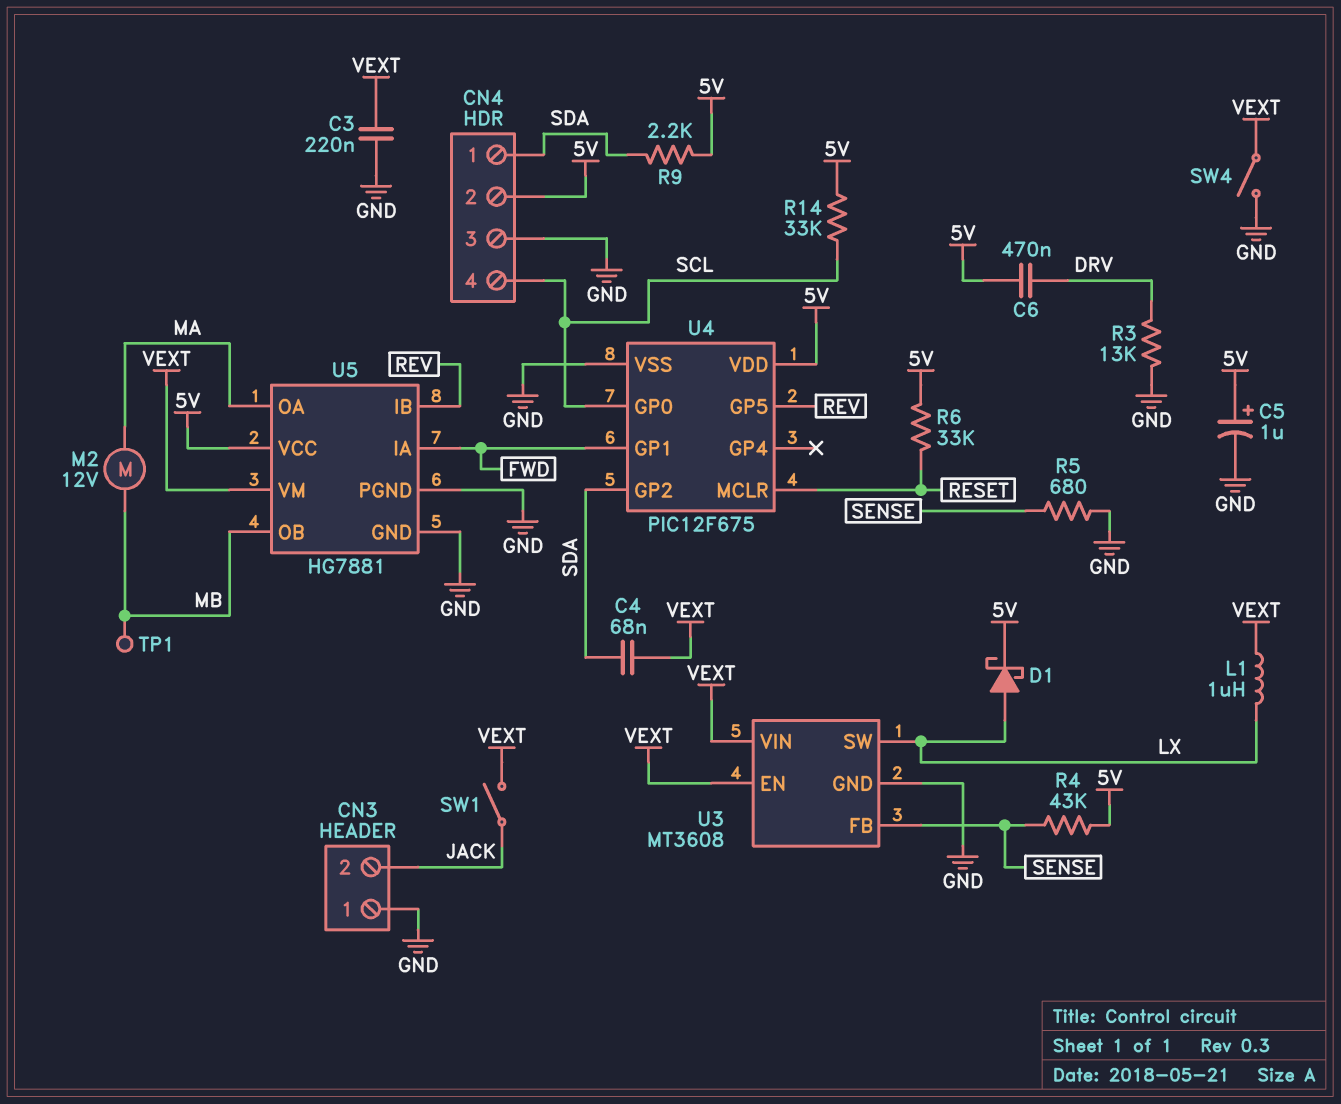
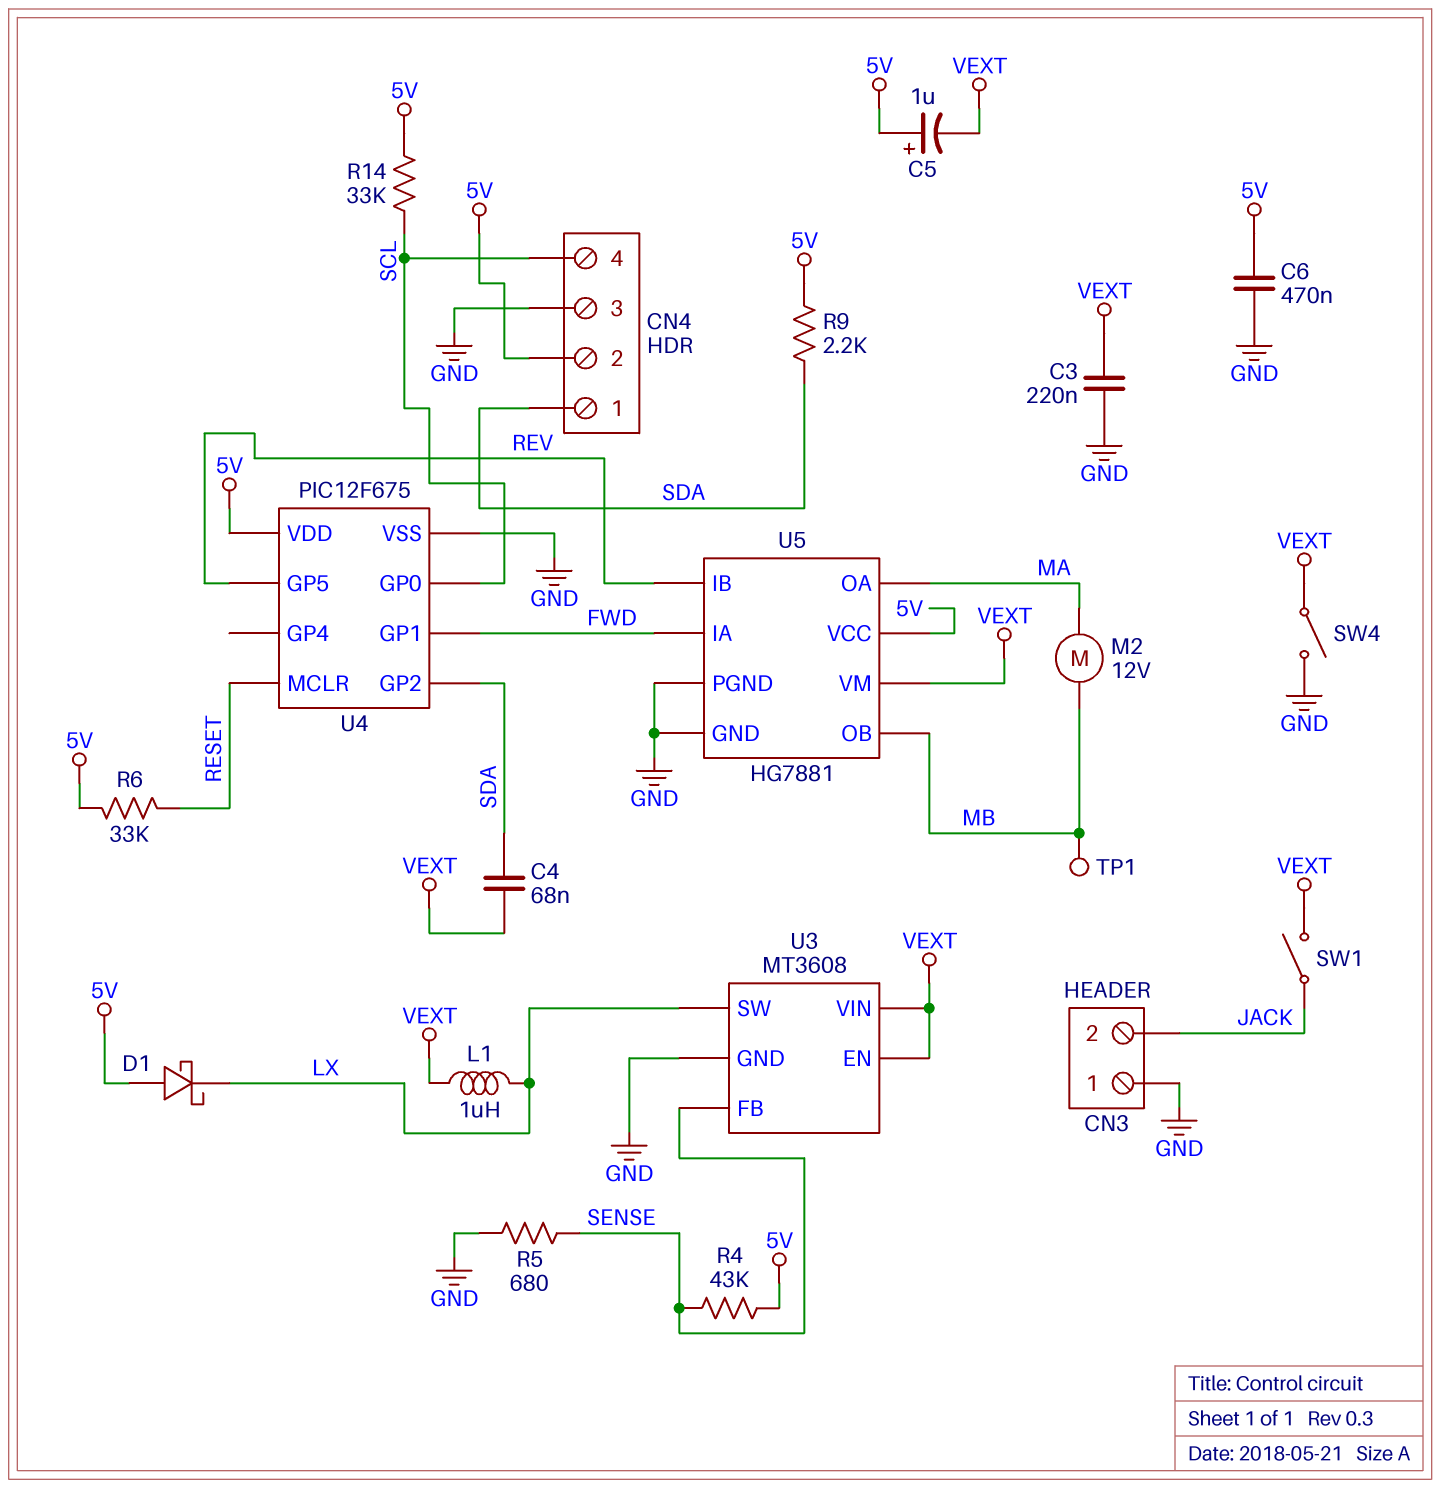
C5: 1uF (plus 5V, minus GND) -> 1uF (plus 5V, minus VEXT)
C6: 470nF (5V, DRV) -> 470nF (5V, GND)
D1: schottky (A LX, K 5V) -> schottky (A 5V, K LX)
R3: 13k (DRV, GND) -> none

